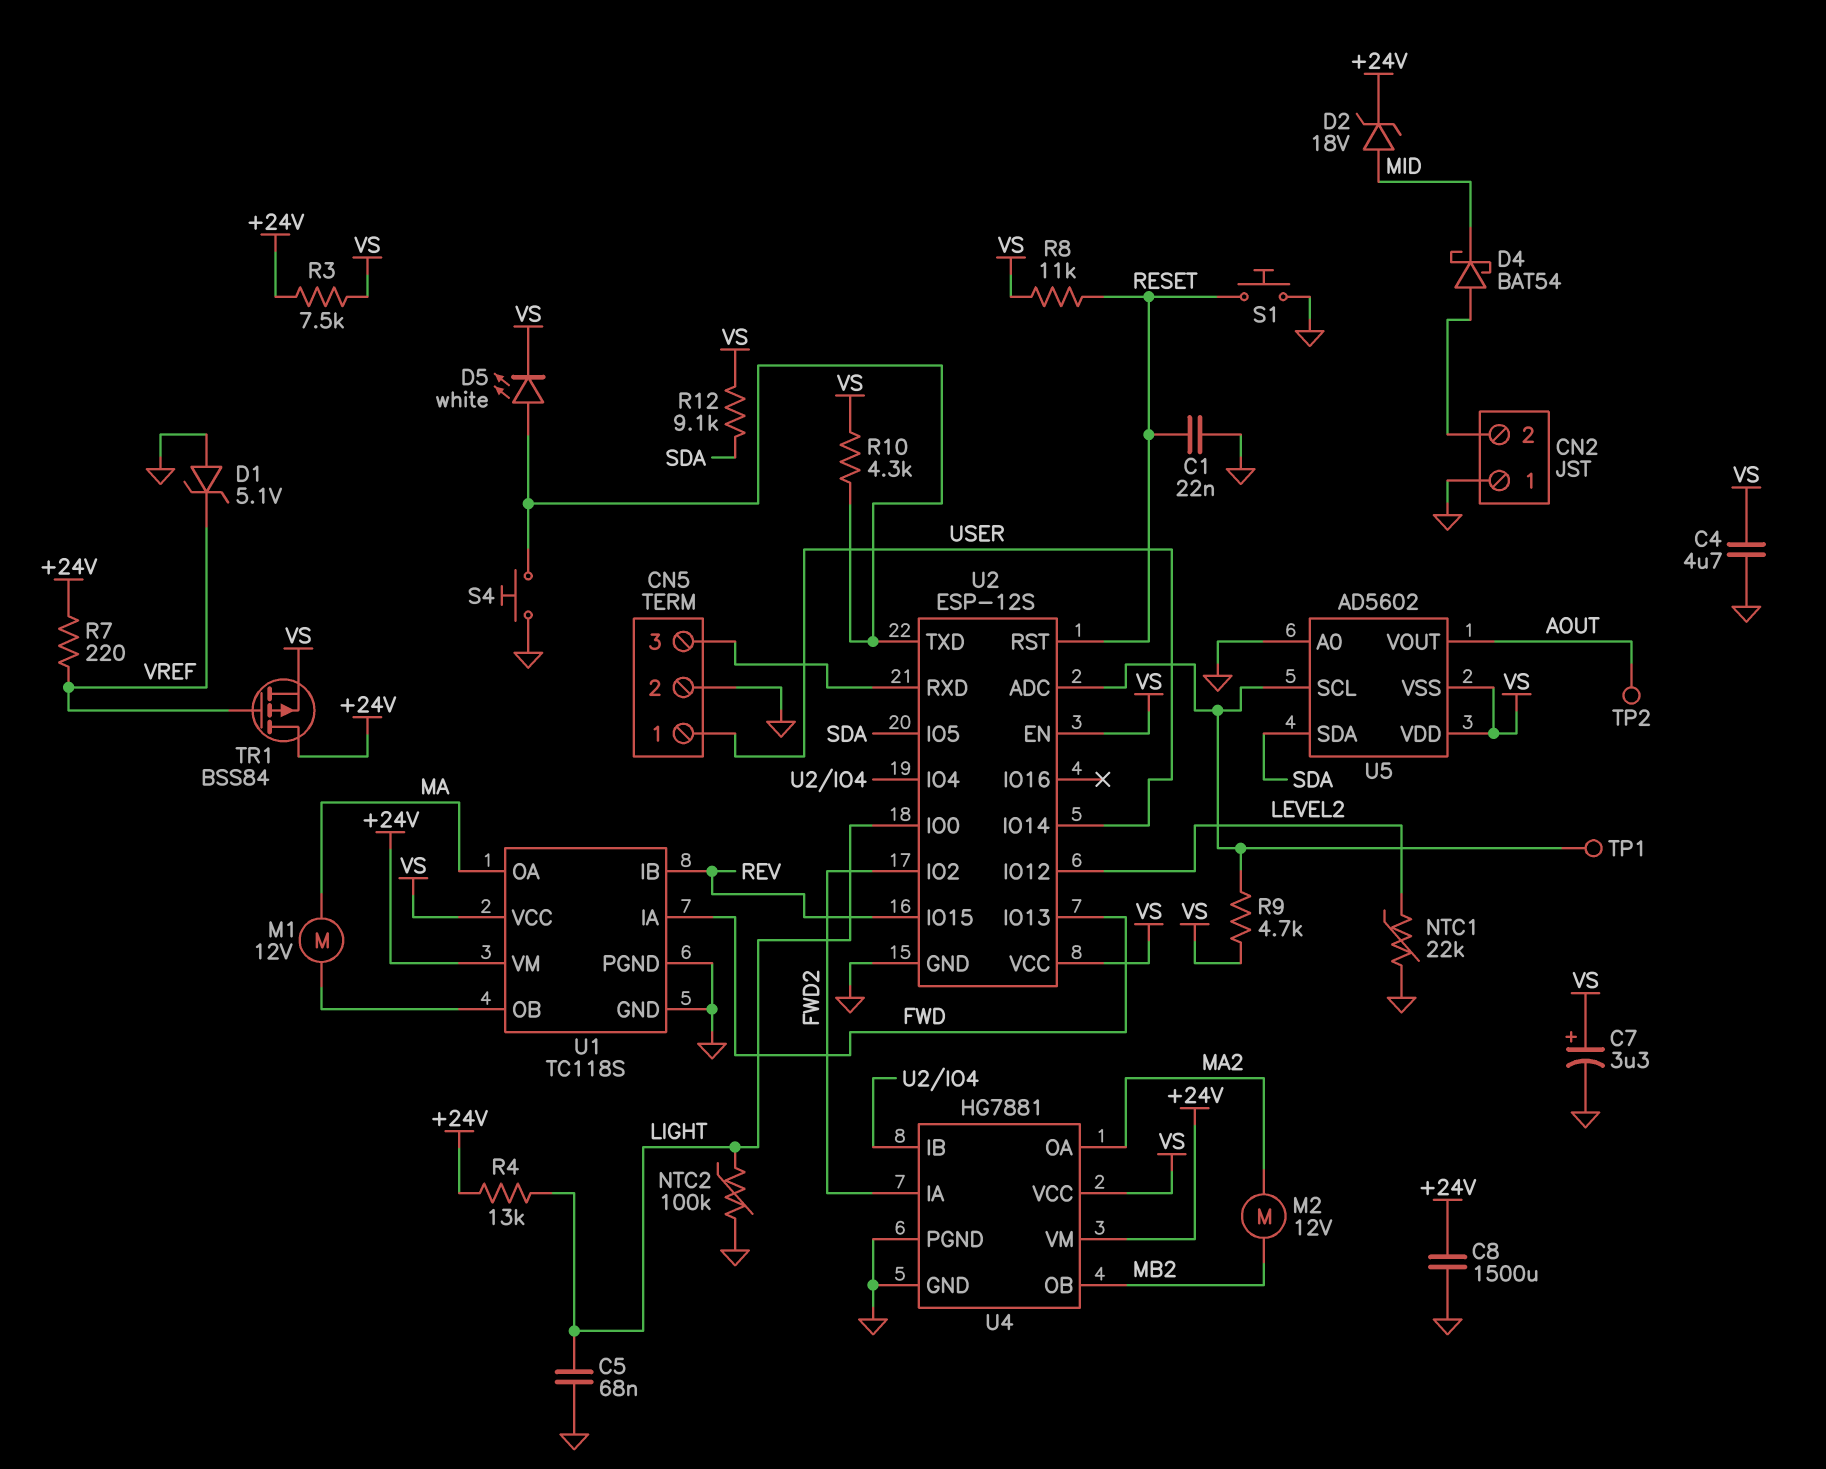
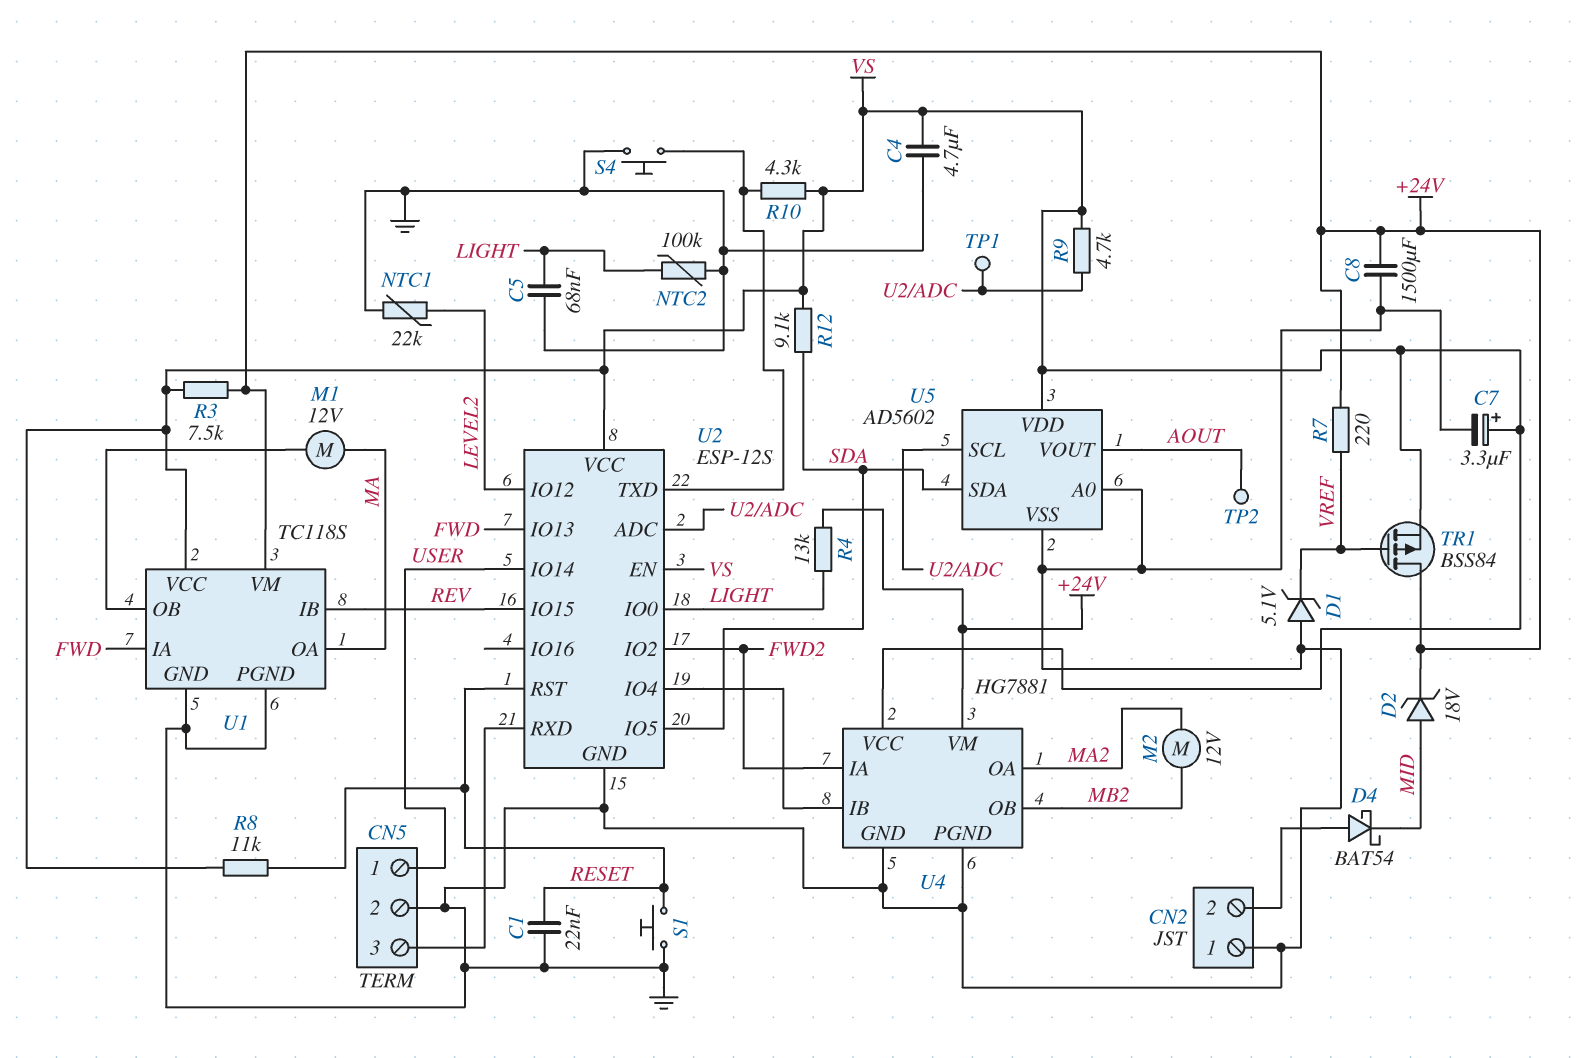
D5: LED white (A U2/TXD, K VS) -> none
U5 pin VSS: VS -> GND

